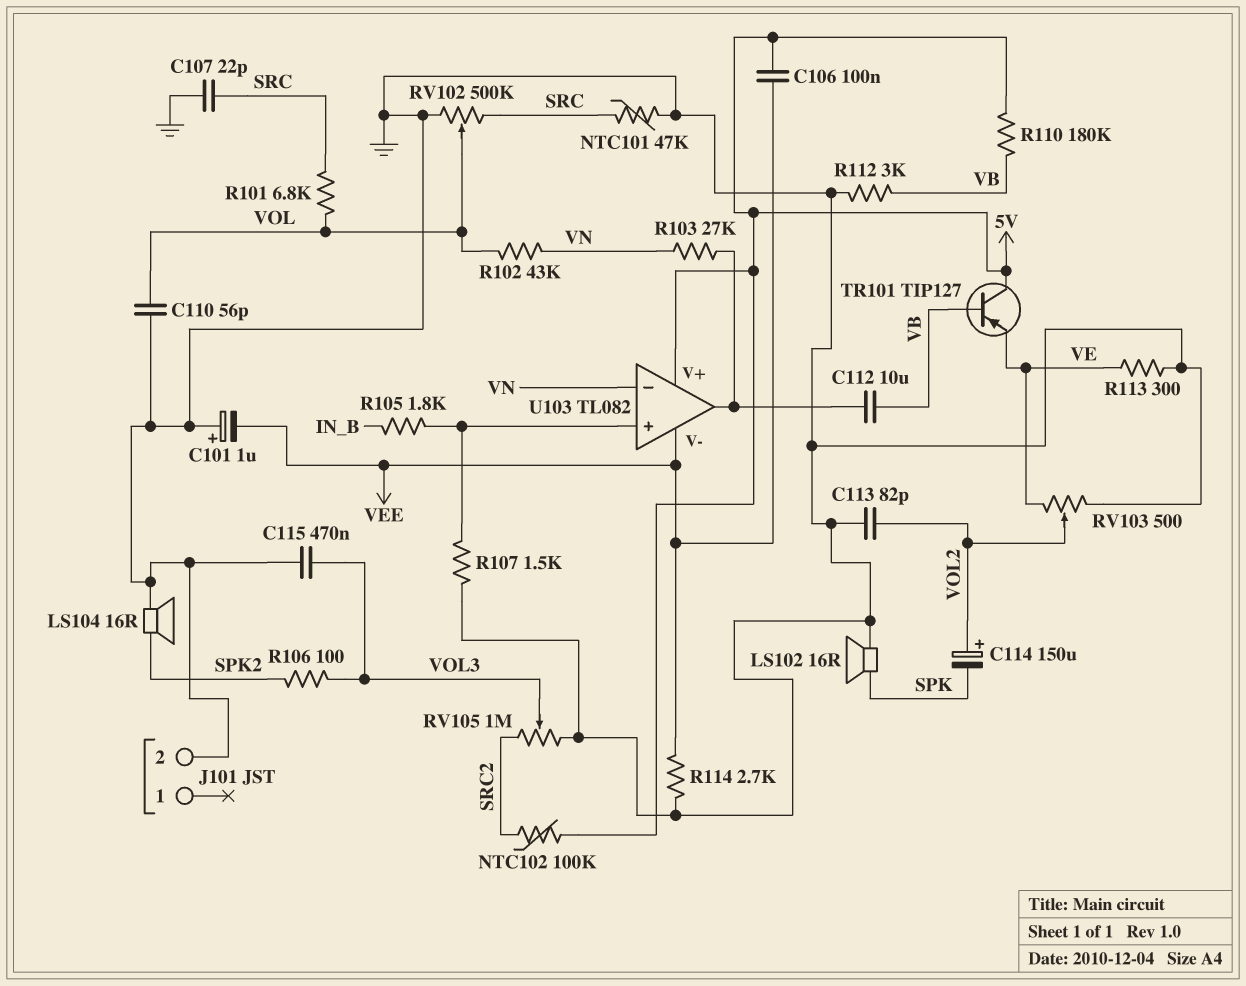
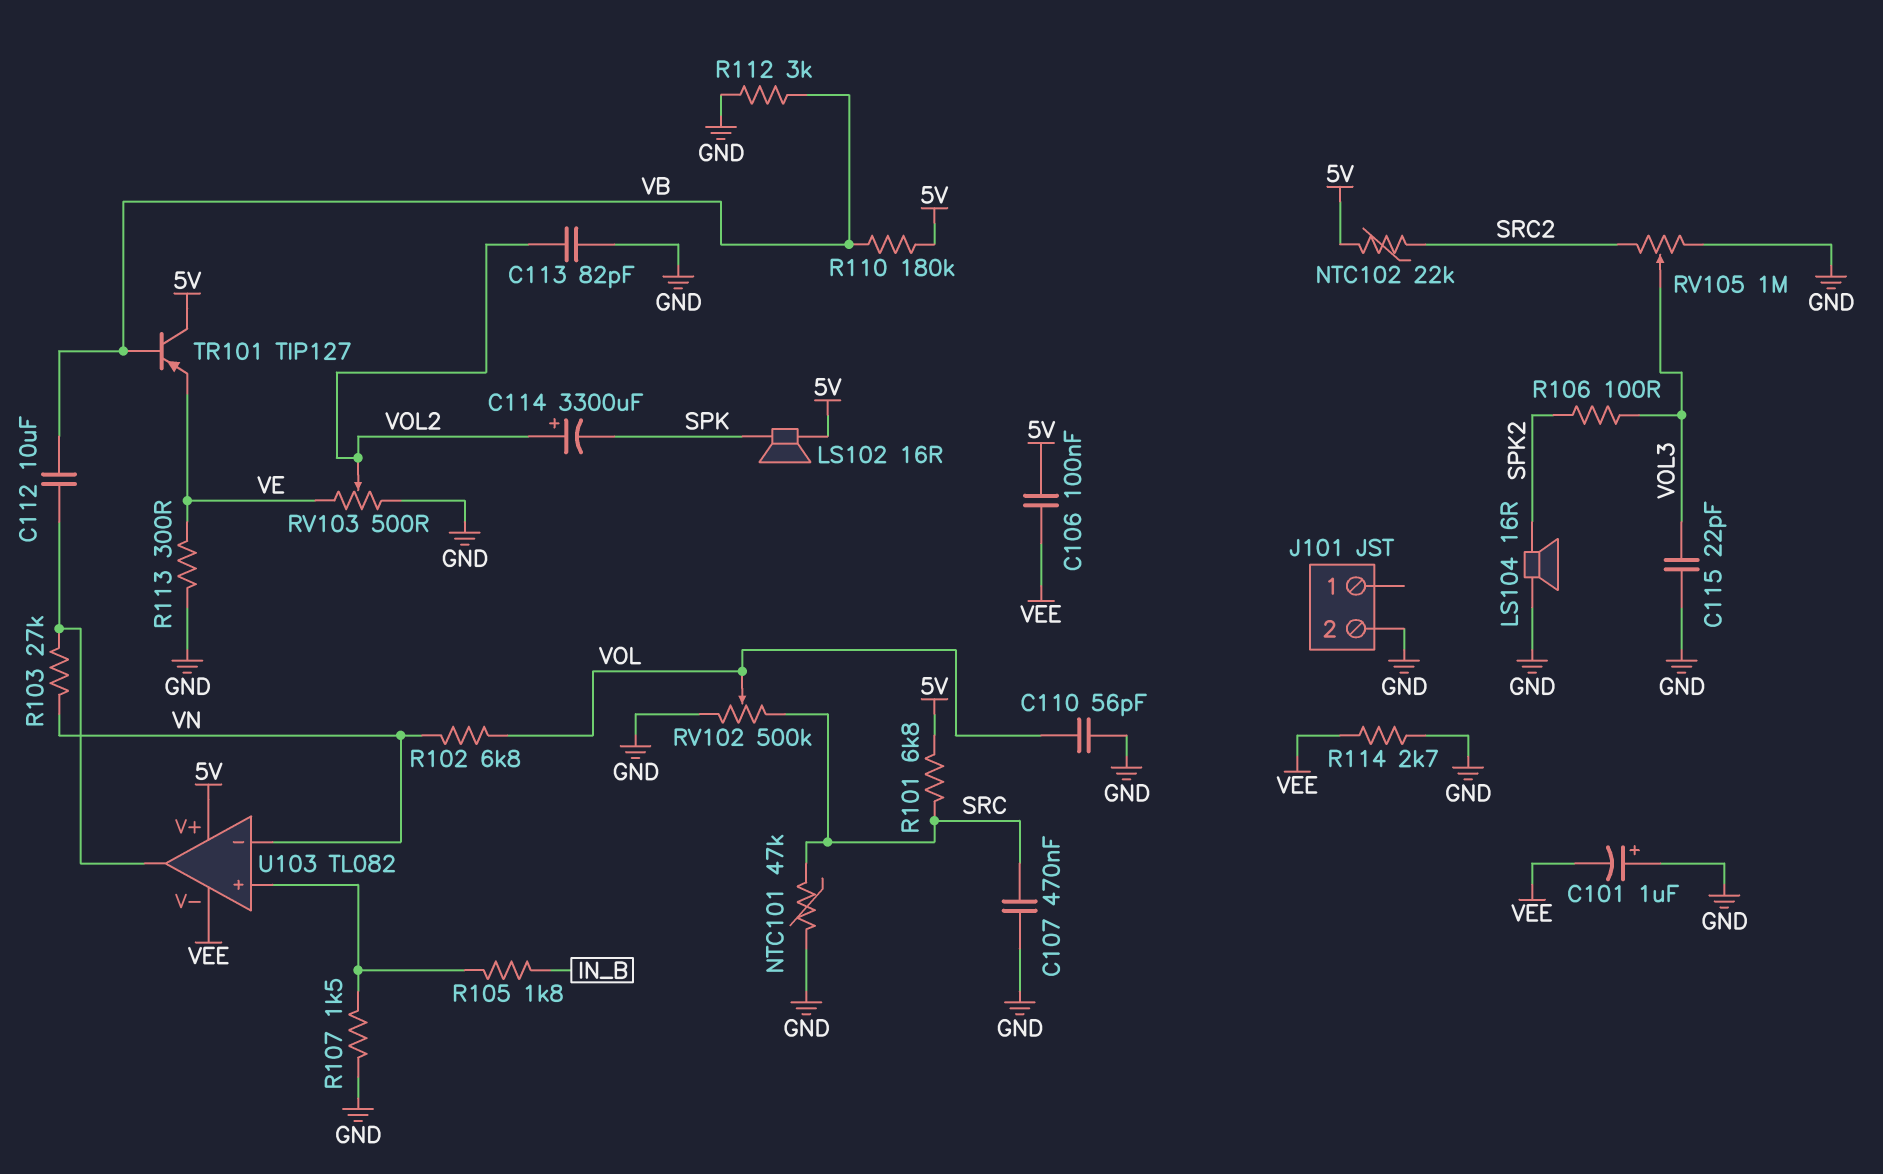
C107: 22pF (GND, SRC) -> 470nF (GND, SRC)
C114: 150uF (plus VOL2, minus SPK) -> 3300uF (plus VOL2, minus SPK)
C115: 470nF (GND, VOL3) -> 22pF (GND, VOL3)
LS102: speaker 16R (GND, SPK) -> speaker 16R (5V, SPK)
NTC102: 100k (5V, SRC2) -> 22k (5V, SRC2)
R101: 6.8k (SRC, VOL) -> 6.8k (5V, SRC)
R102: 43k (VN, VOL) -> 6.8k (VN, VOL)

